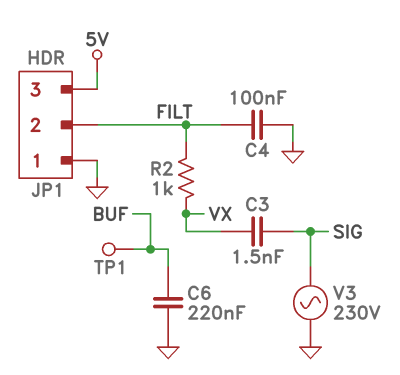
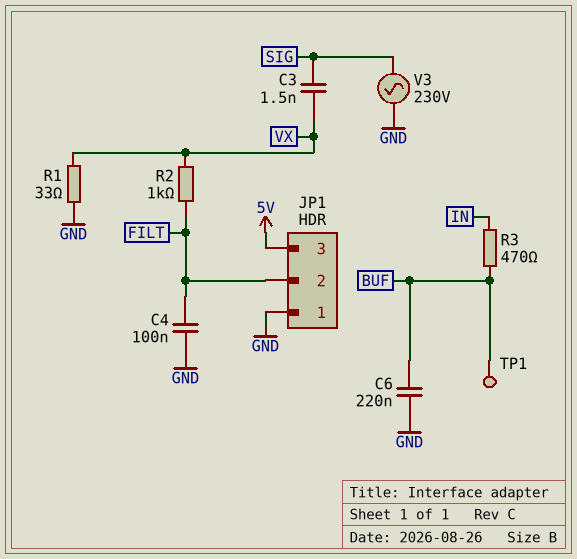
R1: none -> 33 (GND, VX)
R3: none -> 470 (BUF, IN)

